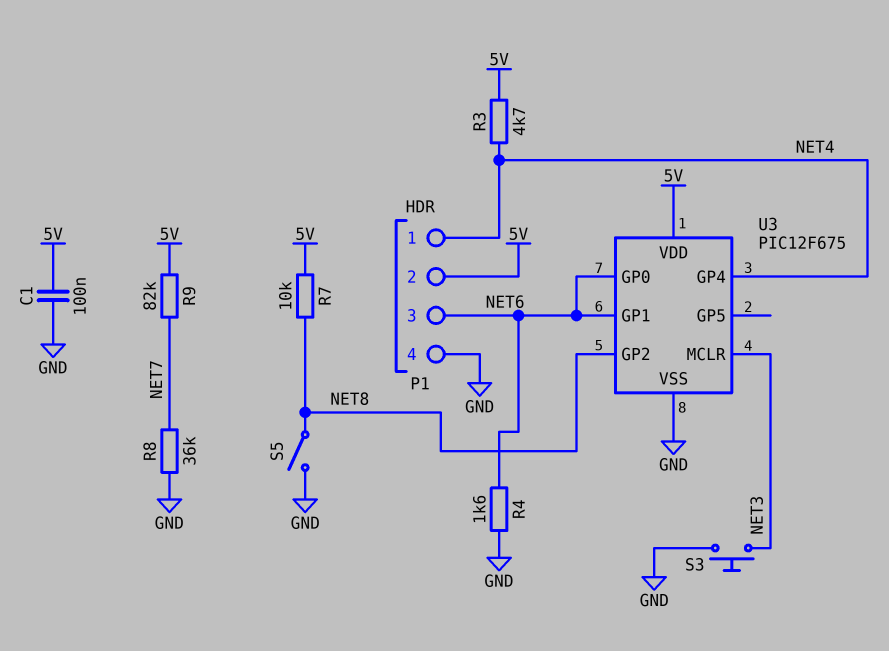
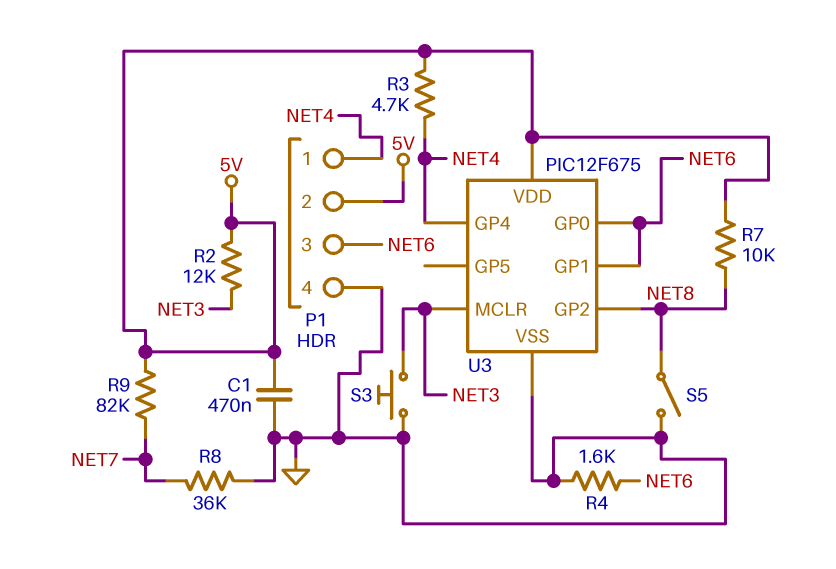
C1: 100nF (5V, GND) -> 470nF (5V, GND)
R2: none -> 12k (5V, NET3)

